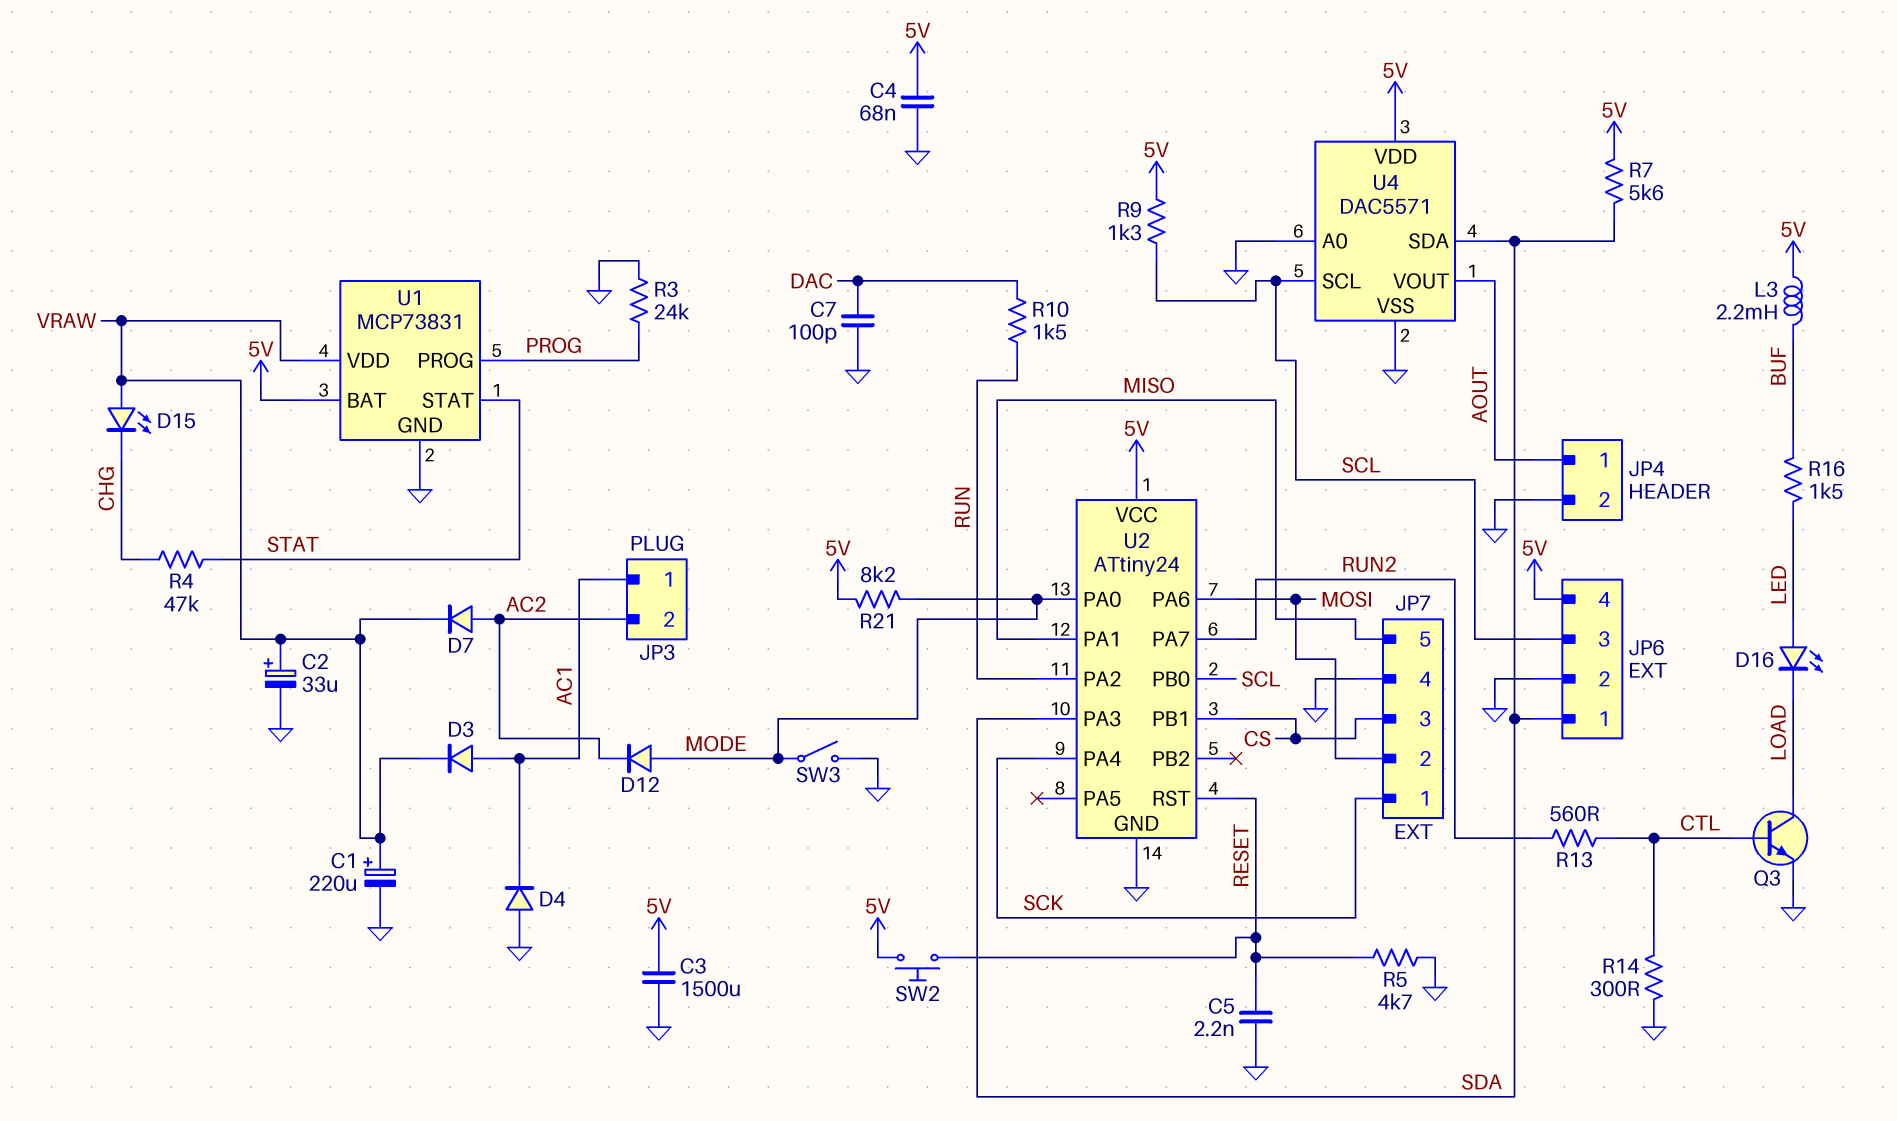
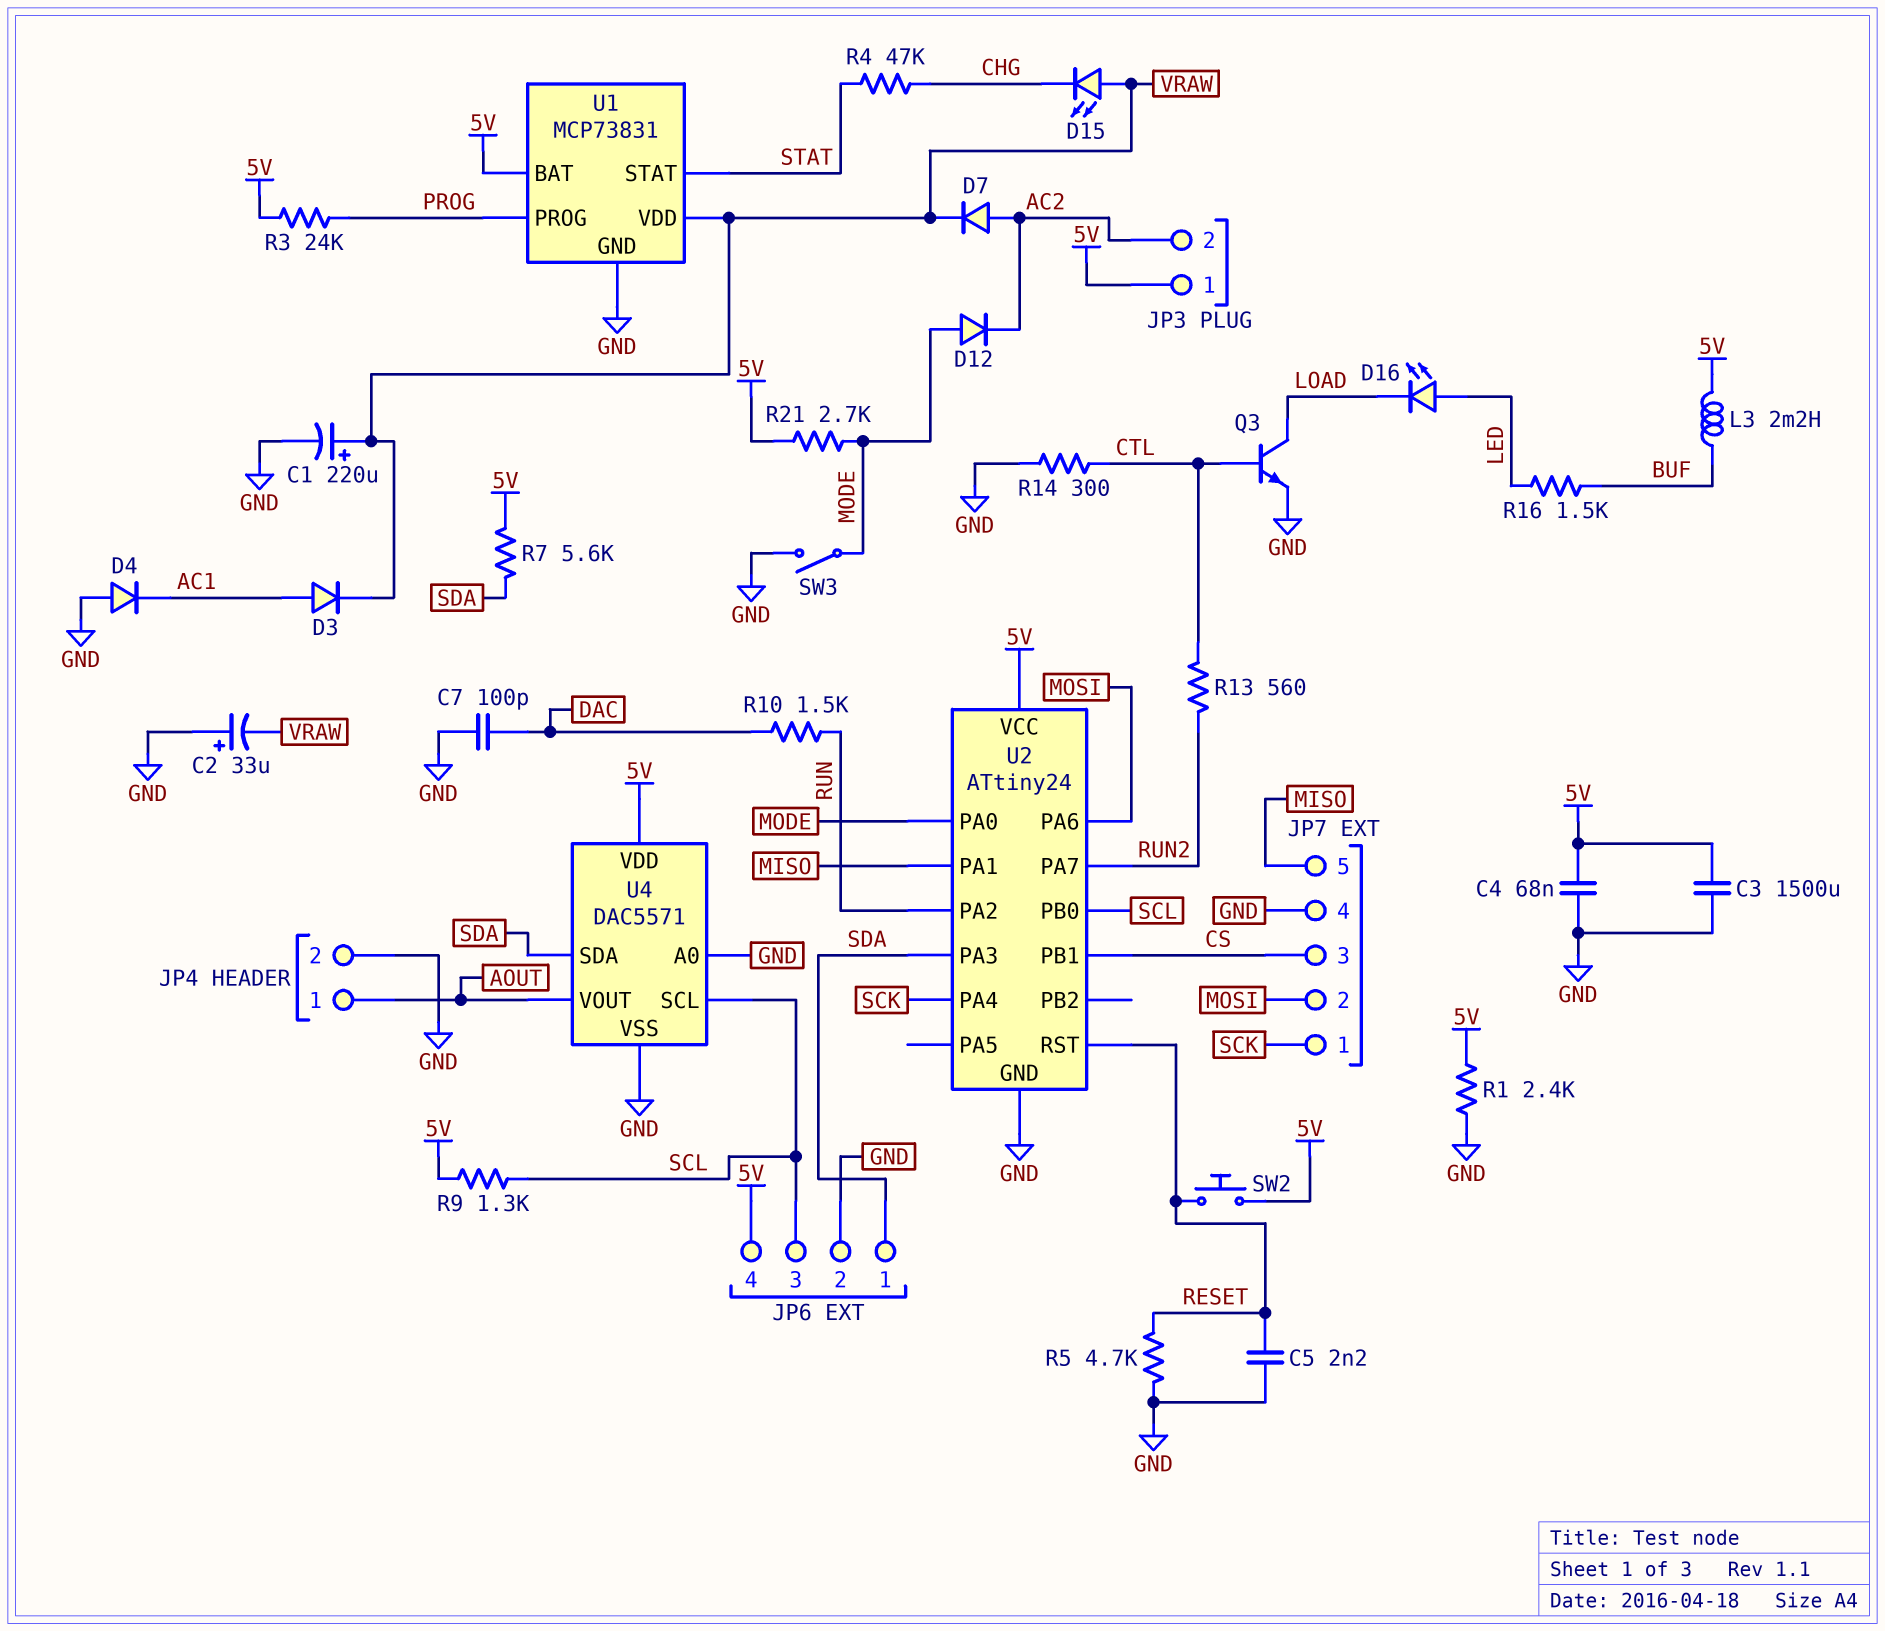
C2: 33uF (plus VRAW, minus GND) -> 33uF (plus GND, minus VRAW)
JP3 pin 1: AC1 -> 5V
R1: none -> 2.4k (5V, GND)
R3: 24k (GND, PROG) -> 24k (5V, PROG)
R21: 8.2k (5V, MODE) -> 2.7k (5V, MODE)

